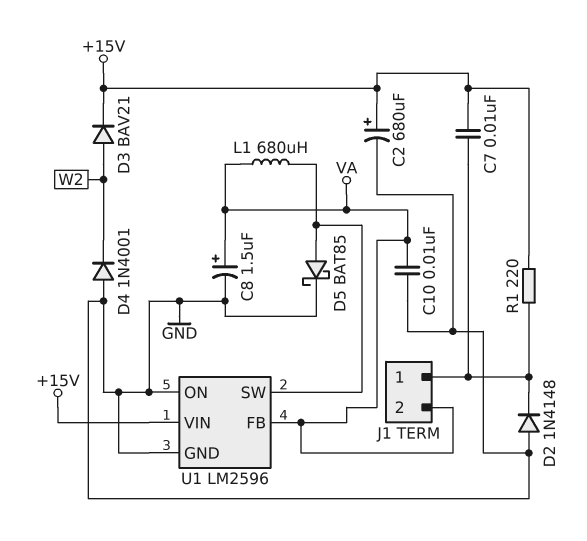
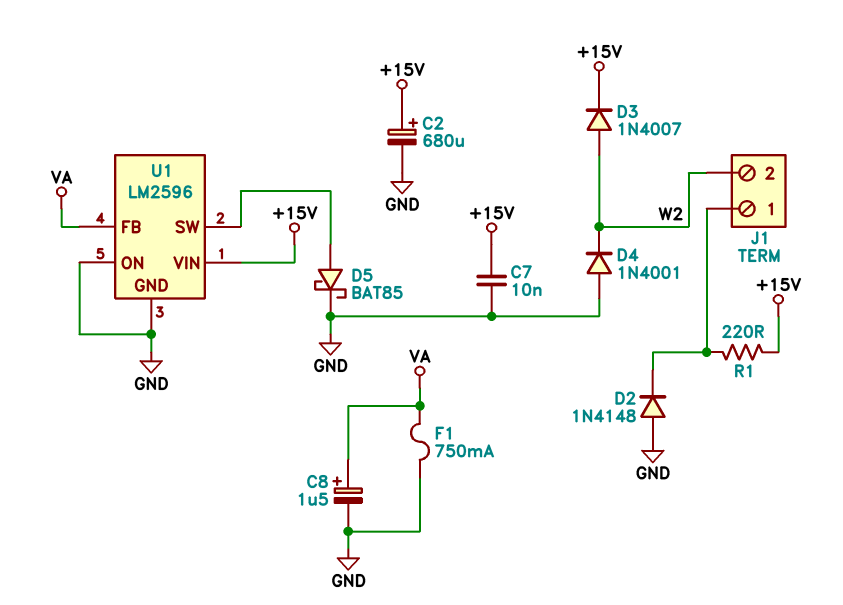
C7: 10nF (+15V, J1/1) -> 10nF (+15V, GND)
C10: 10nF (GND, VA) -> none
D3: diode BAV21 (A W2, K +15V) -> diode 1N4007 (A W2, K +15V)
F1: none -> 750mA (GND, VA)
J1 pin 2: VA -> W2
L1: 680uH (U1/SW, VA) -> none

